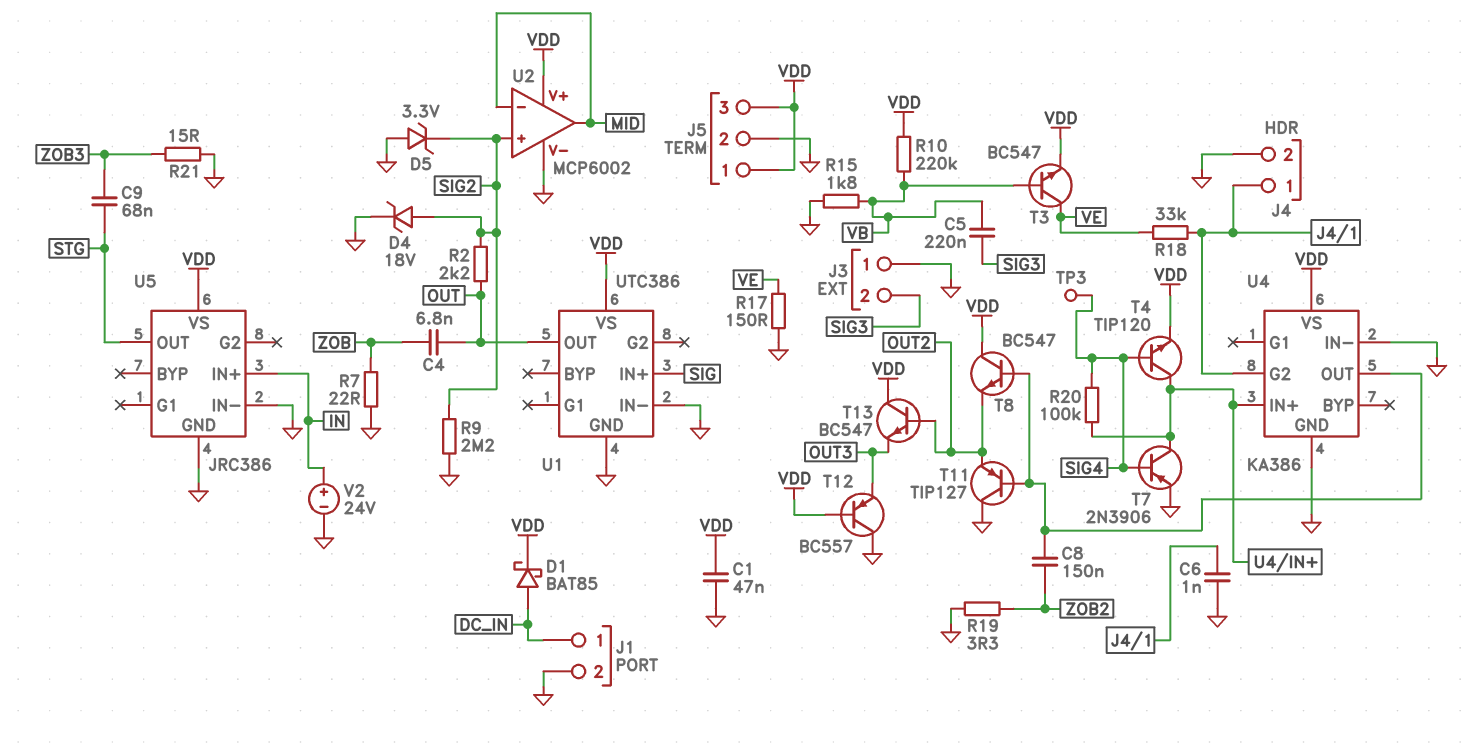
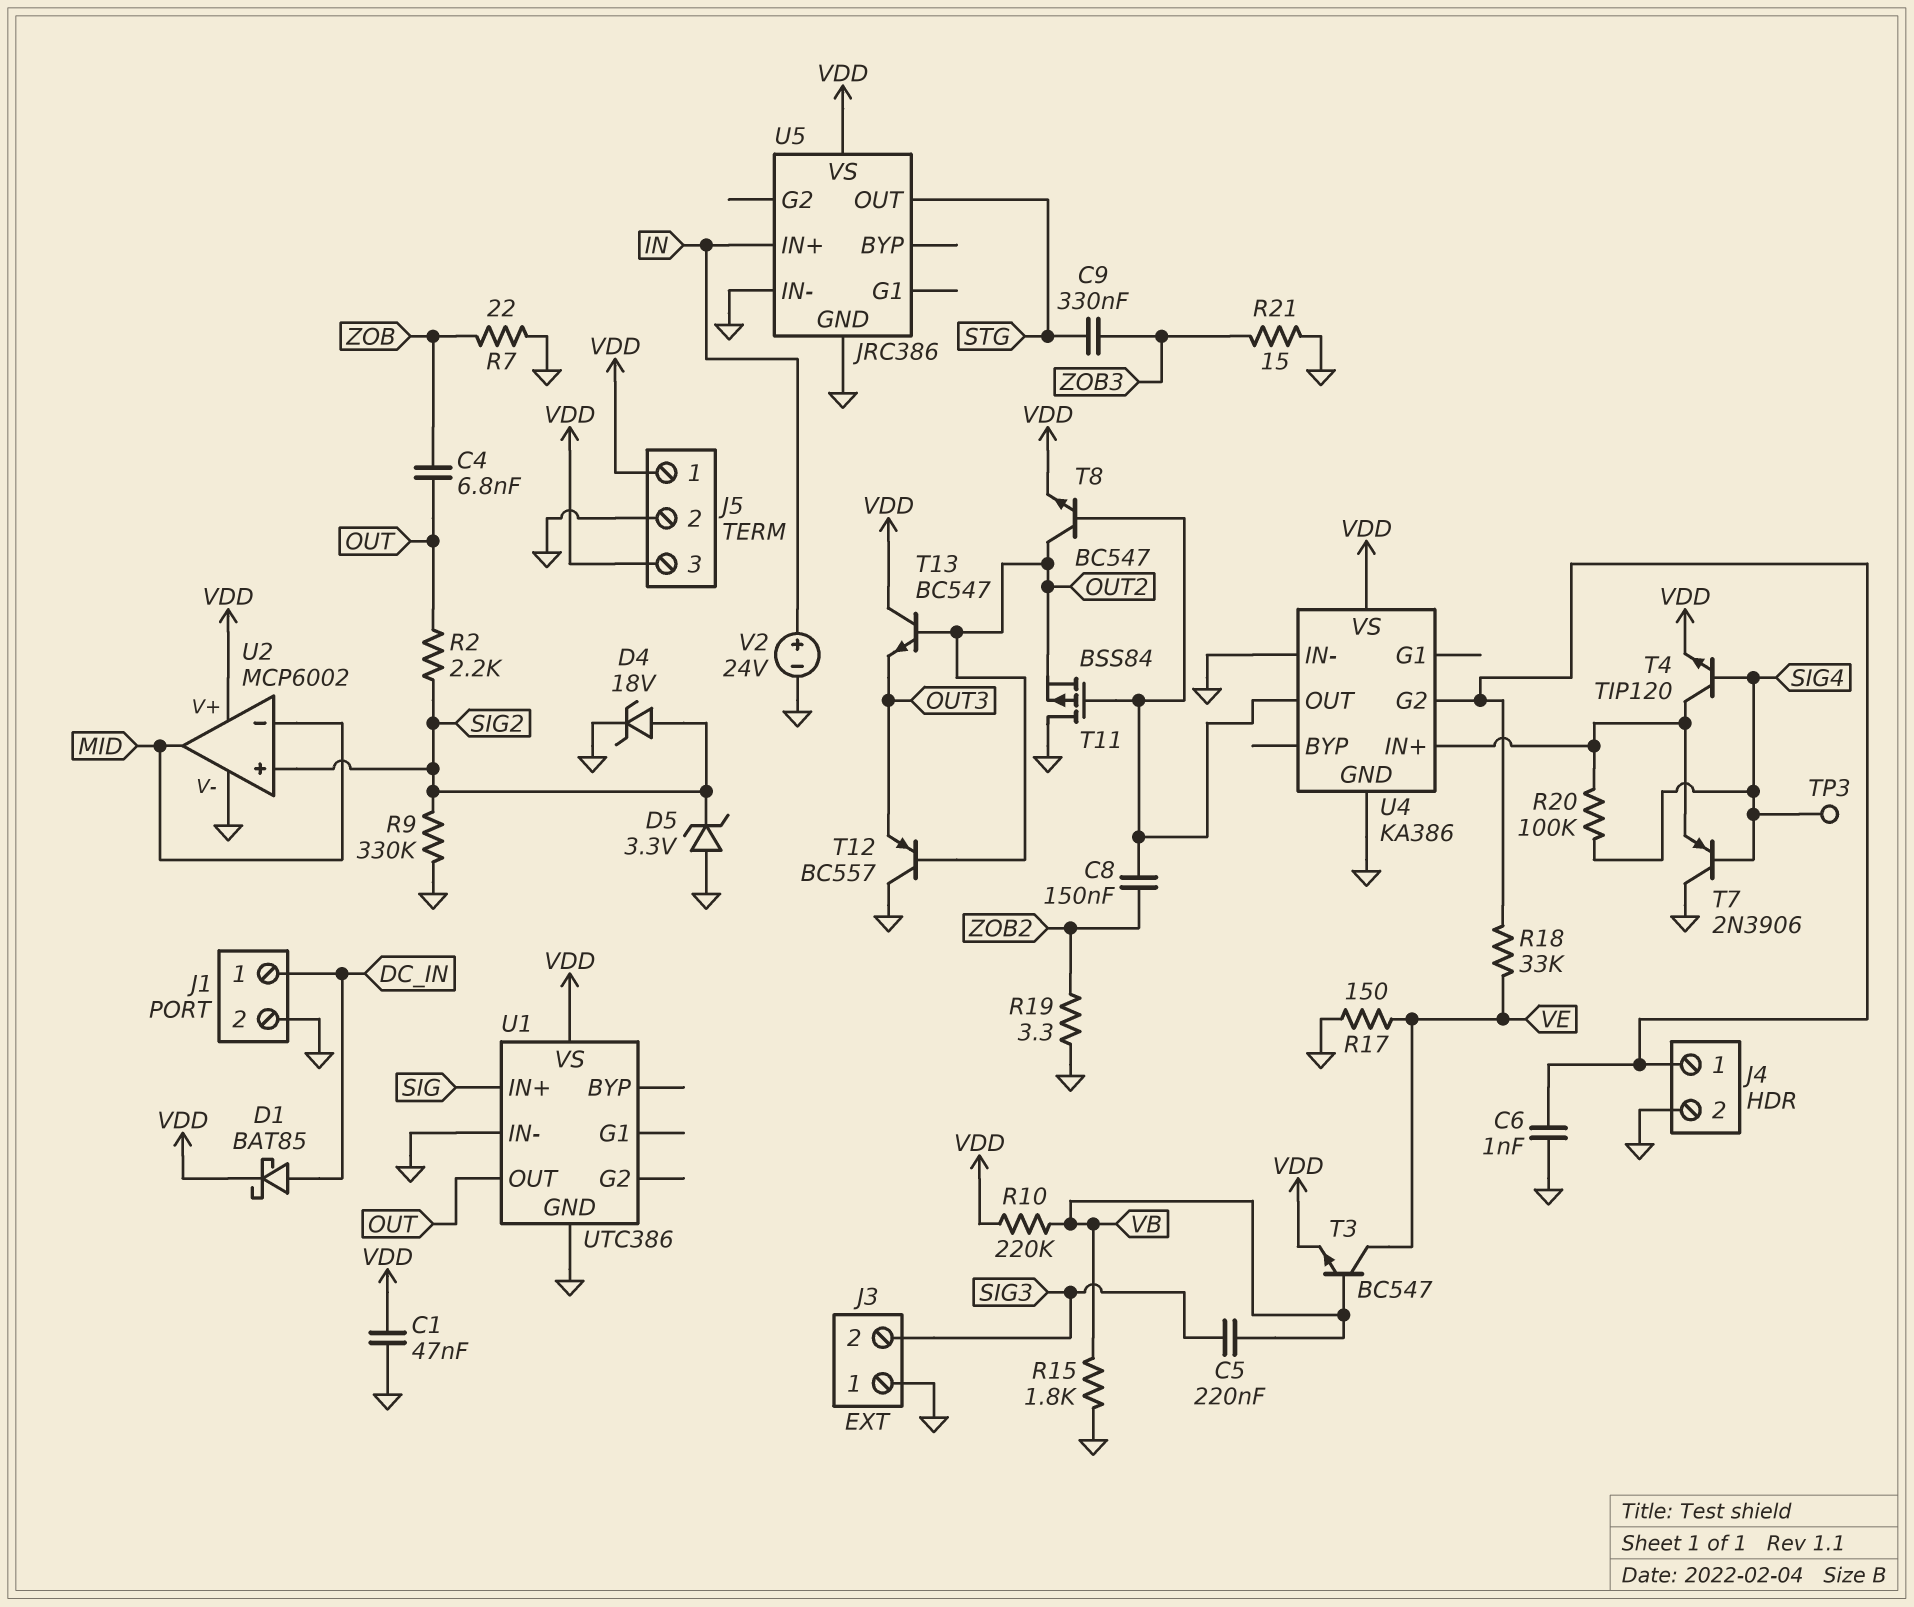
C9: 68nF (STG, ZOB3) -> 330nF (STG, ZOB3)
R9: 2.2M (GND, SIG2) -> 330k (GND, SIG2)
T7: PNP 2N3906 (B SIG4, C U4/IN+, E GND) -> PNP 2N3906 (B SIG4, C GND, E U4/IN+)
T8: NPN BC547 (B U4/OUT, C VDD, E OUT2) -> NPN BC547 (B U4/OUT, C OUT2, E VDD)
T11: PNP TIP127 (B U4/OUT, C GND, E OUT2) -> PMOS BSS84 (G U4/OUT, D GND, S OUT2)
T12: PNP BC557 (B VDD, C GND, E OUT3) -> PNP BC557 (B OUT2, C GND, E OUT3)

